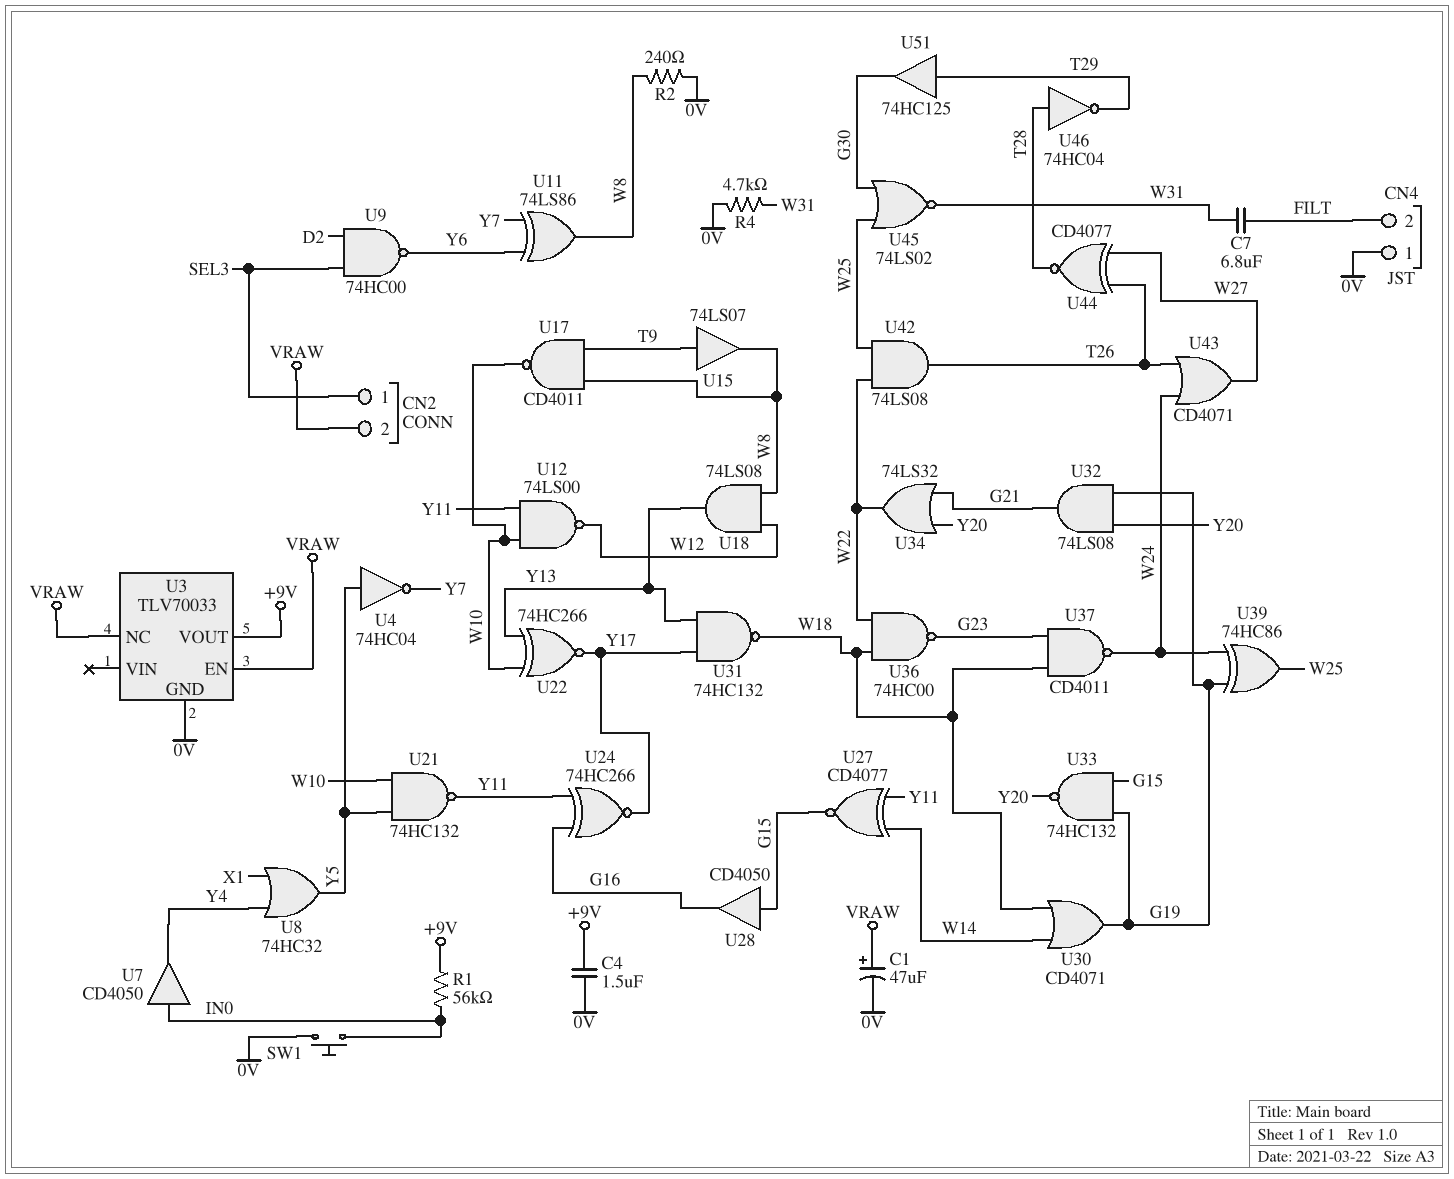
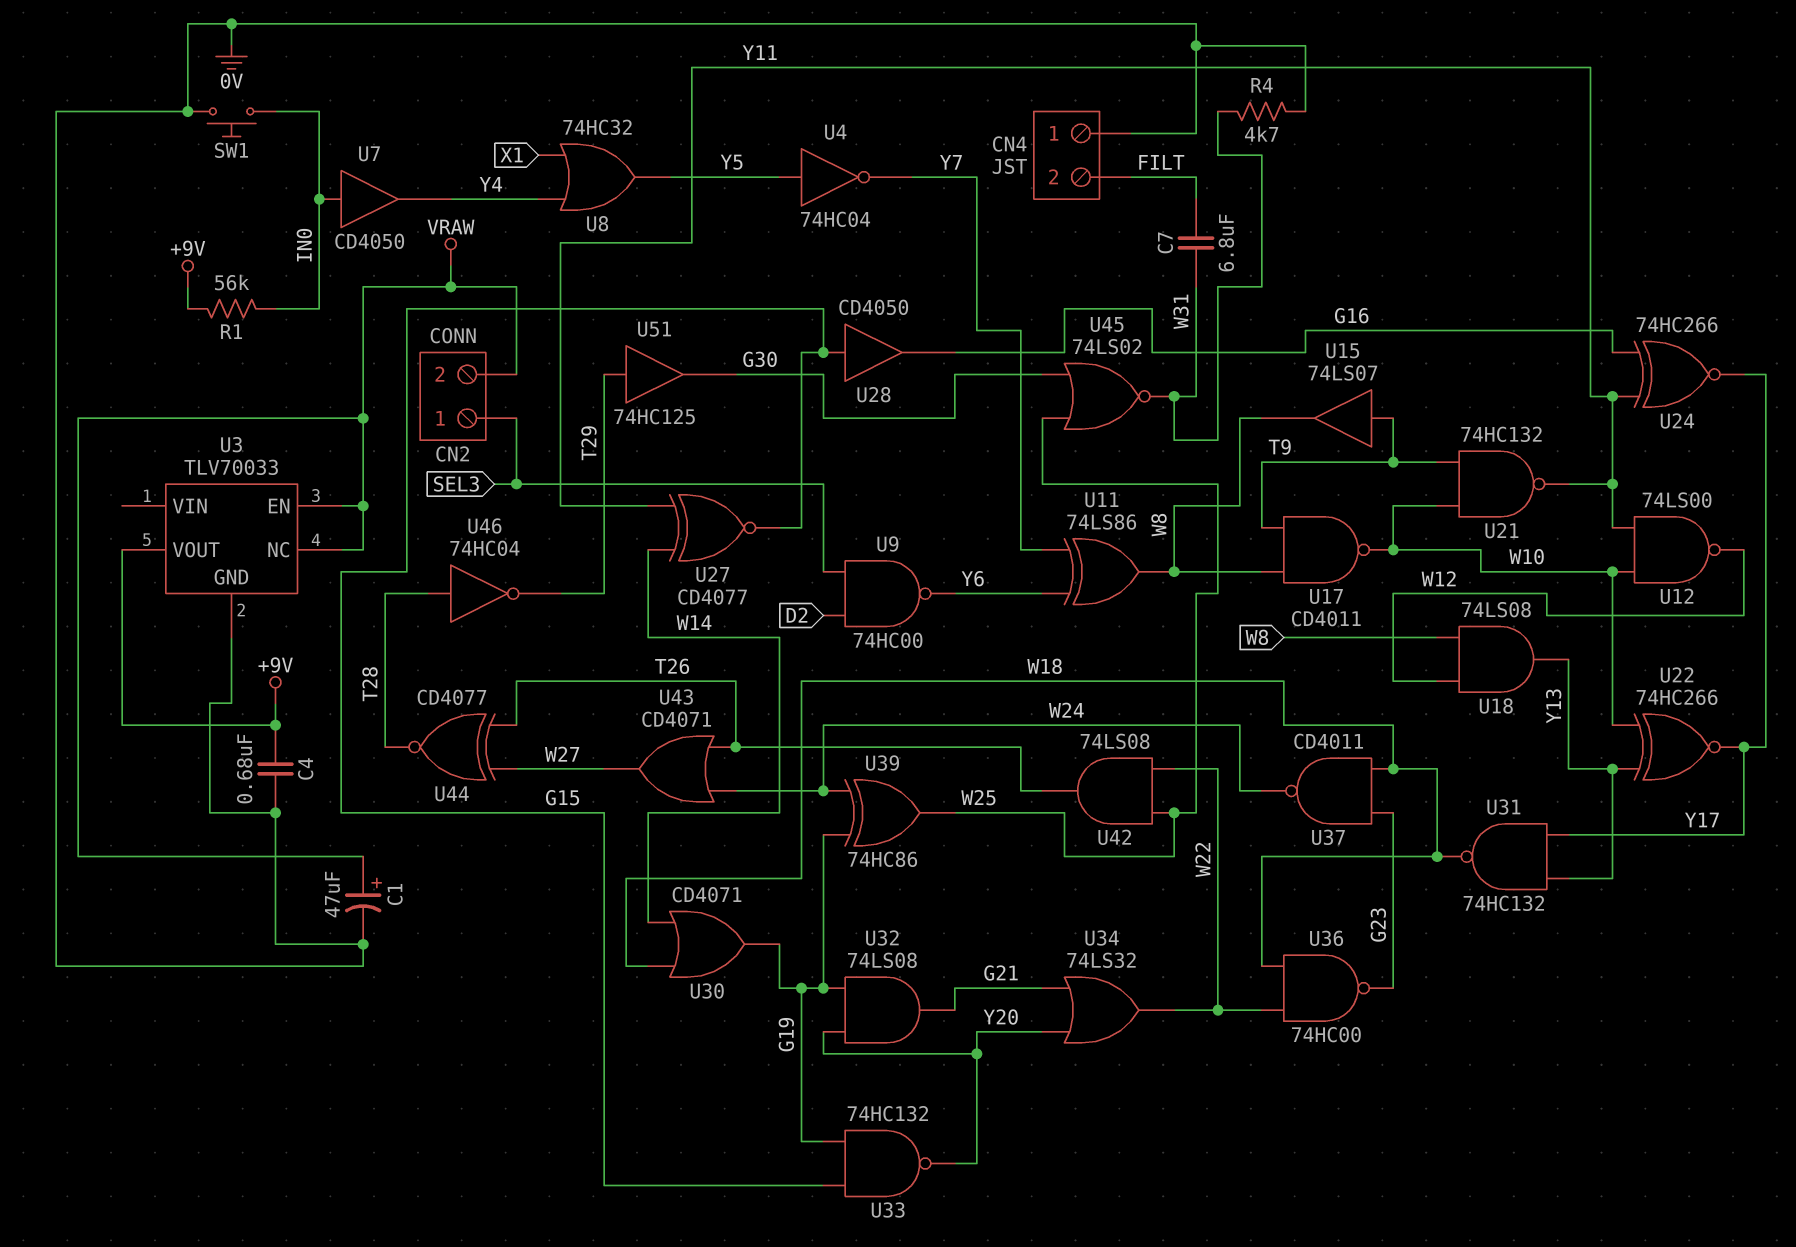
C4: 1.5uF (+9V, 0V) -> 680nF (+9V, 0V)
R2: 240 (0V, W8) -> none
U21: NAND 74HC132 (in W10, in Y5, out Y11) -> NAND 74HC132 (in T9, in W10, out Y11)

